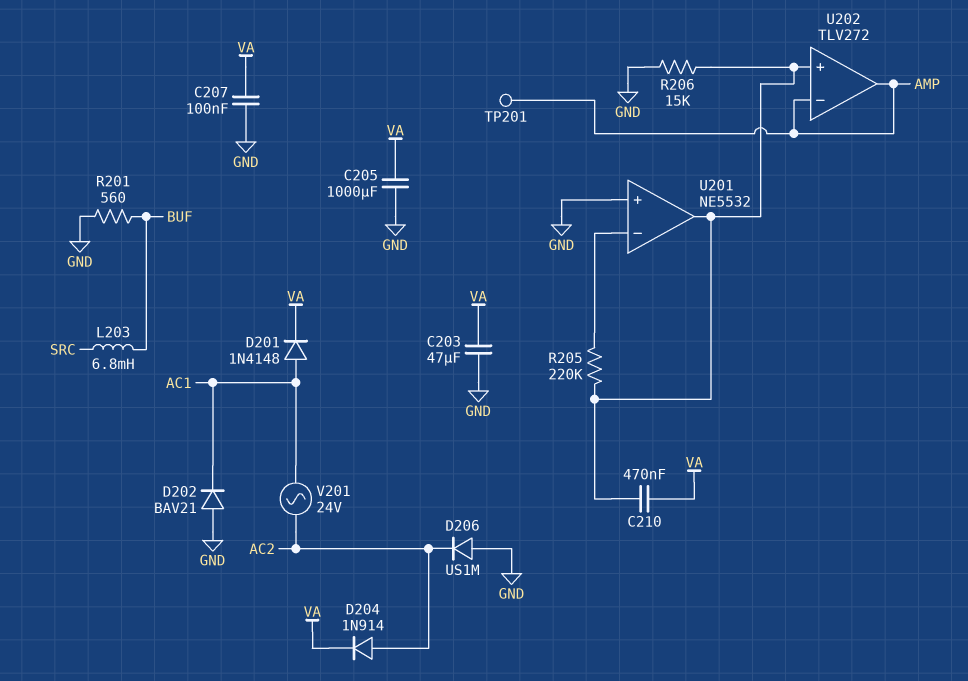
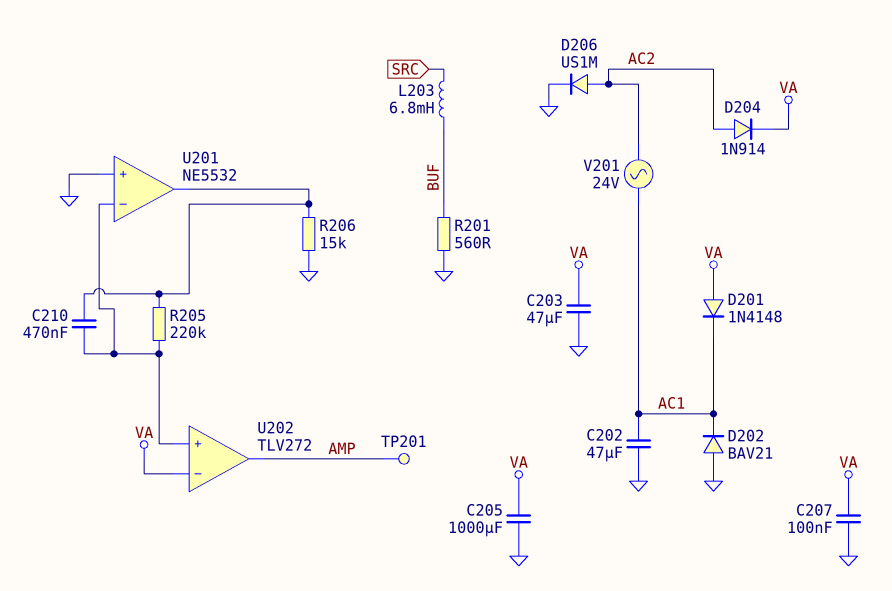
C202: none -> 47uF (AC1, GND)
C210: 470nF (U201/out, VA) -> 470nF (U201/in-, U201/out)
D201: diode 1N4148 (A AC1, K VA) -> diode 1N4148 (A VA, K AC1)
D206: diode US1M (A GND, K AC2) -> diode US1M (A AC2, K GND)
U202 pin in+: U201/out -> U201/in-
U202 pin in-: AMP -> VA

